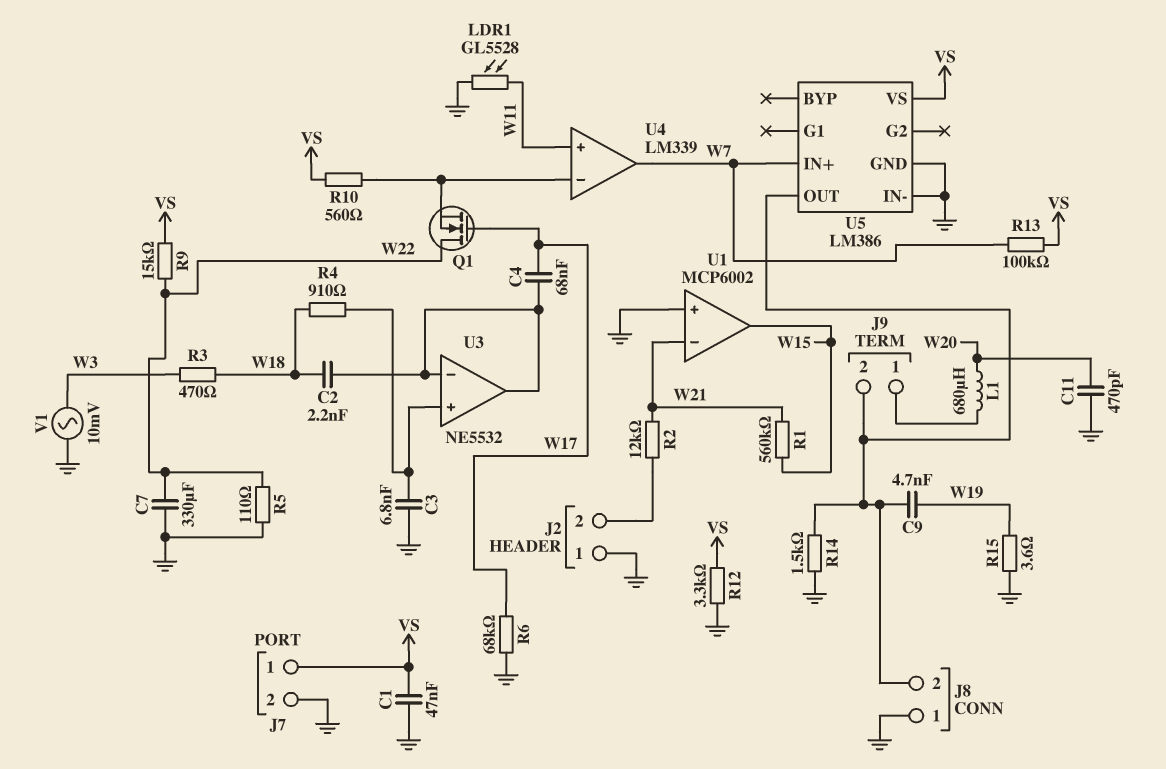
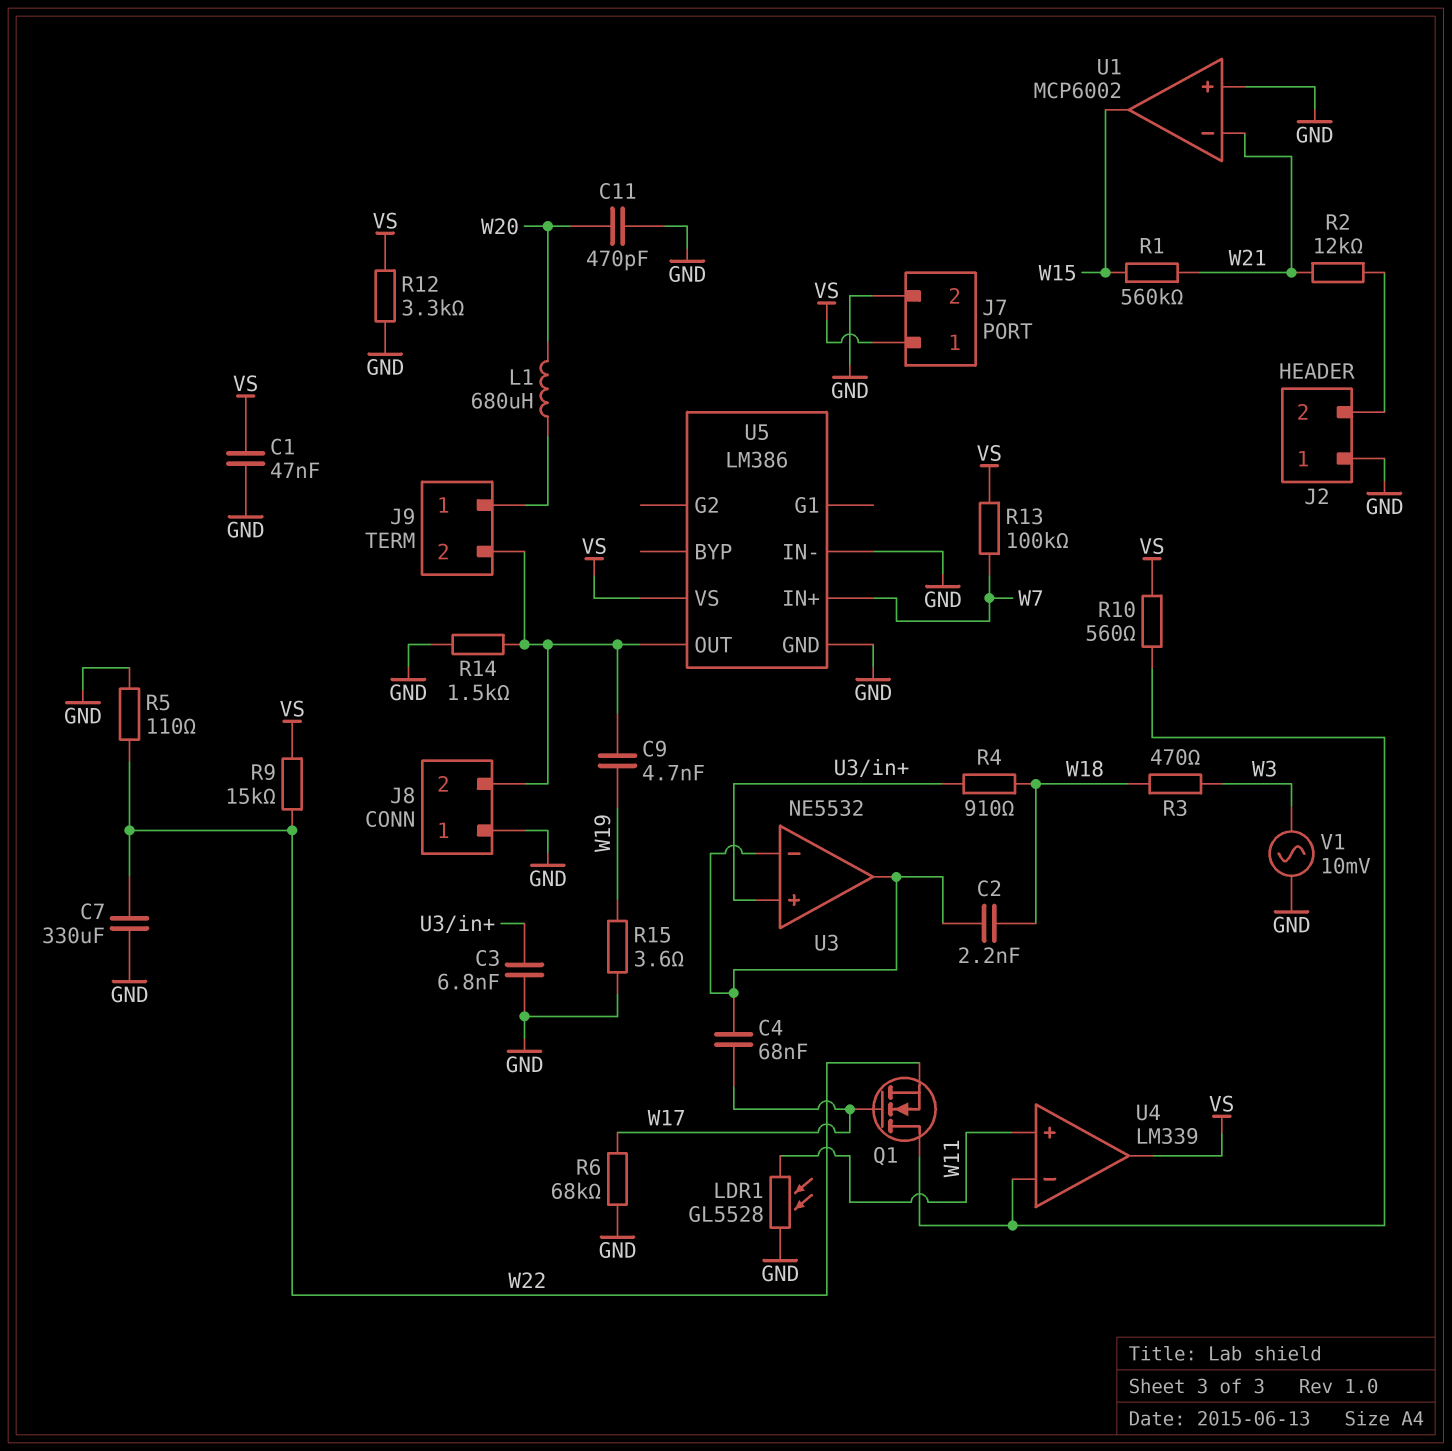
Q1: NMOS (G W17, D W22, S U4/in-) -> NMOS (G W17, D U4/in-, S W22)
U4 pin out: W7 -> VS

